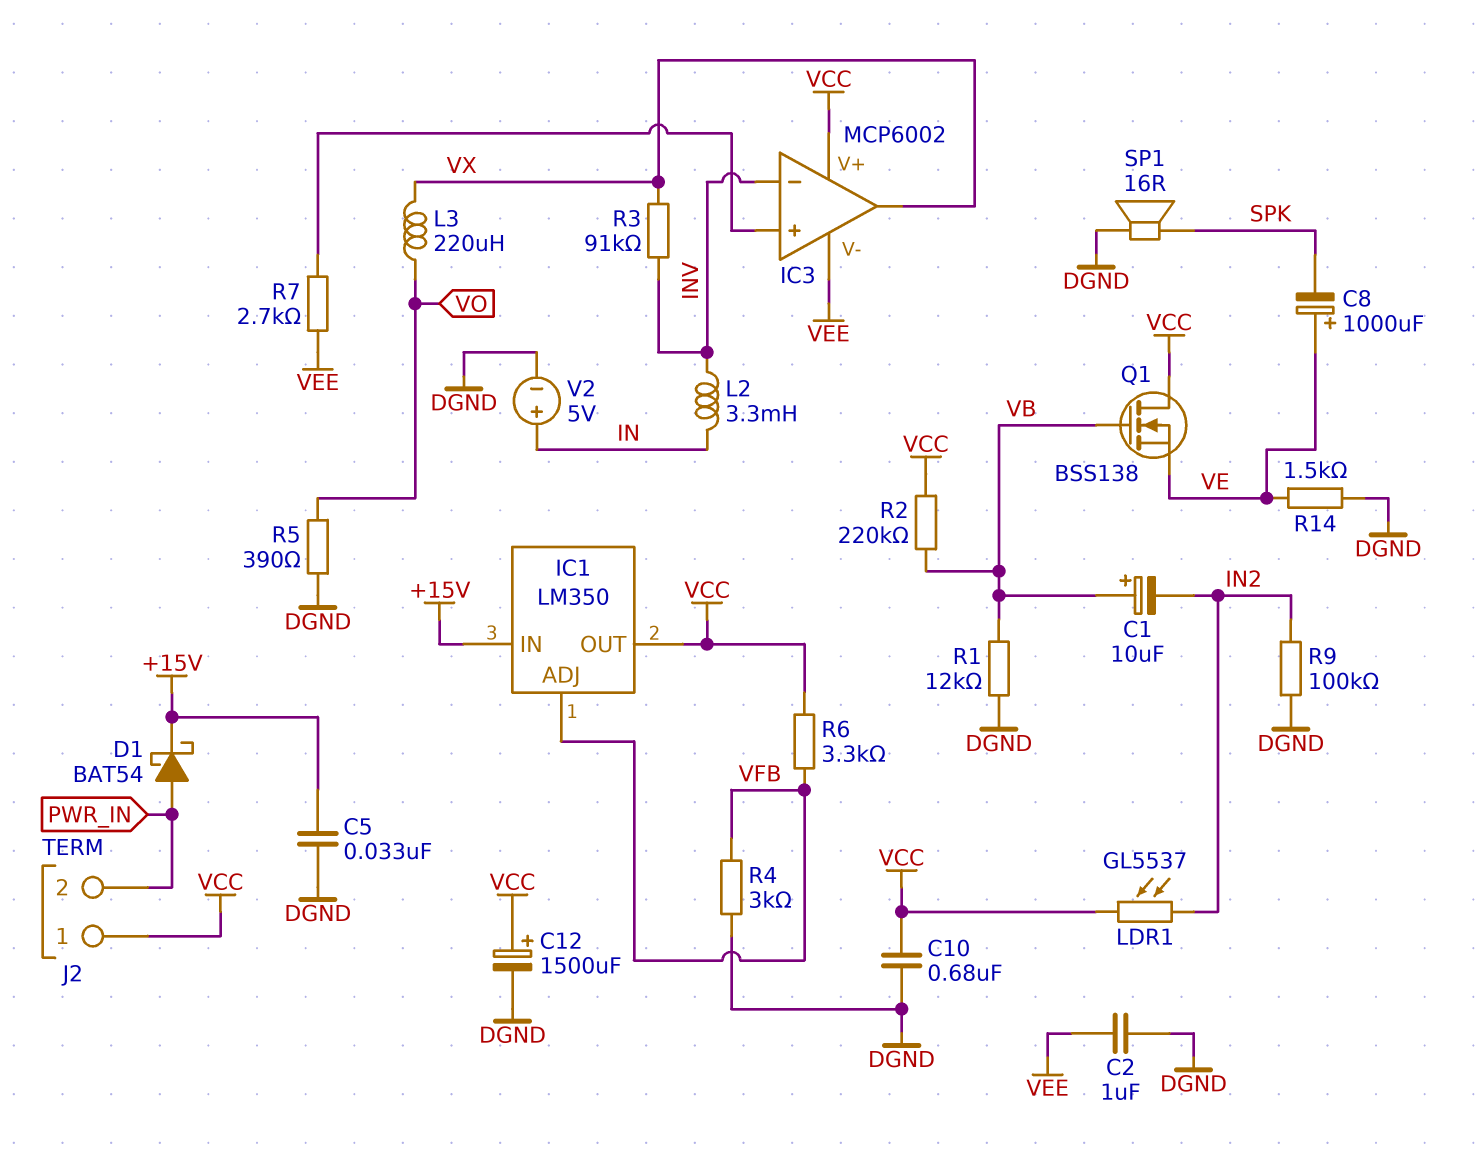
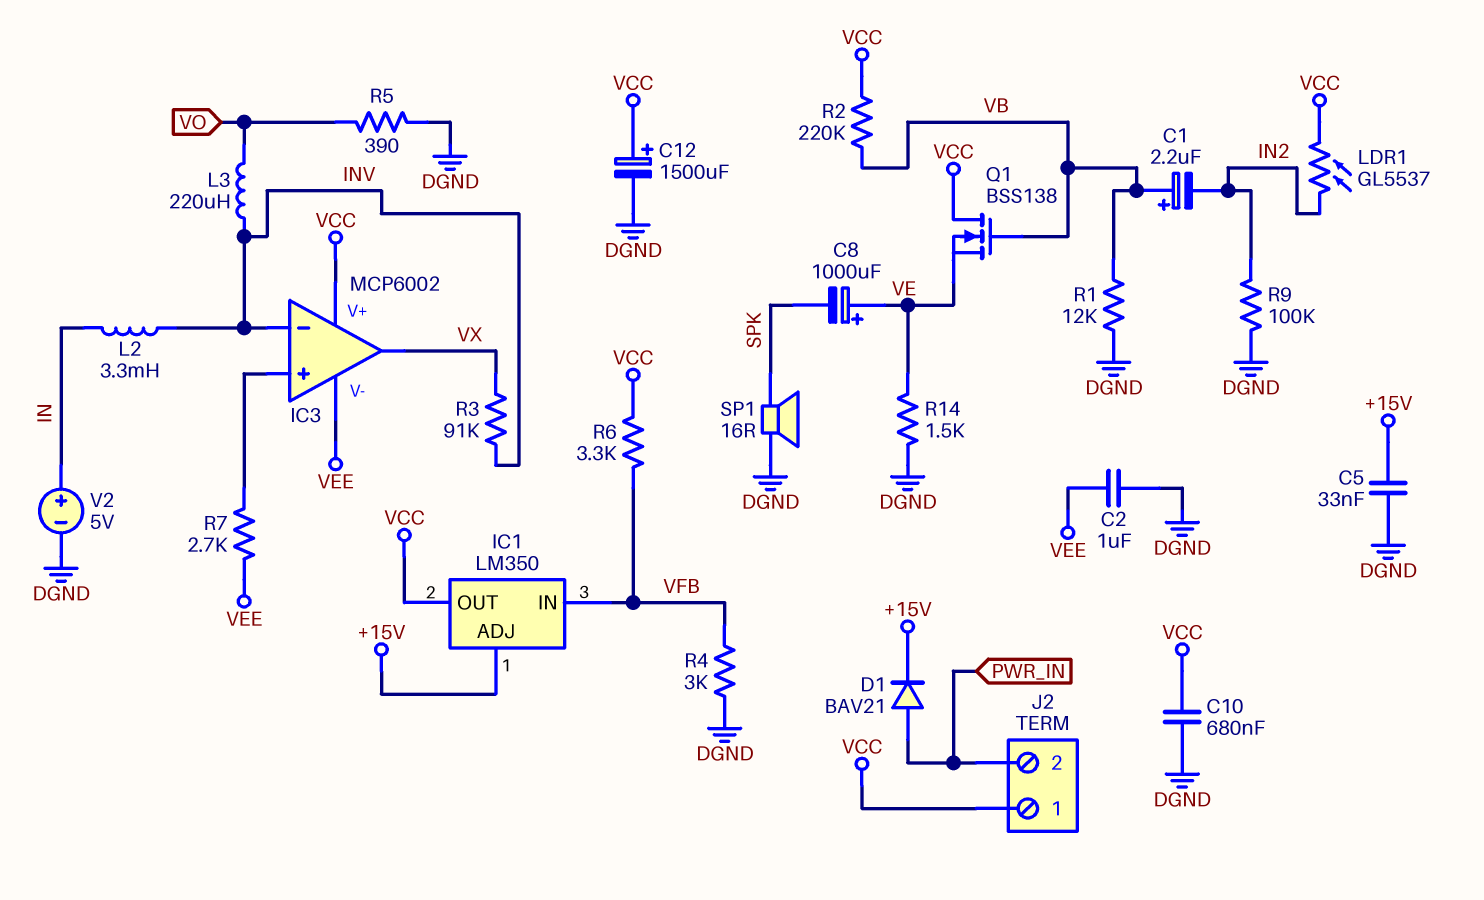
C1: 10uF (plus VB, minus IN2) -> 2.2uF (plus VB, minus IN2)
D1: schottky BAT54 (A PWR_IN, K +15V) -> diode BAV21 (A PWR_IN, K +15V)
IC1 pin ADJ: VFB -> +15V
IC1 pin IN: +15V -> VFB
L3: 220uH (VO, VX) -> 220uH (INV, VO)

